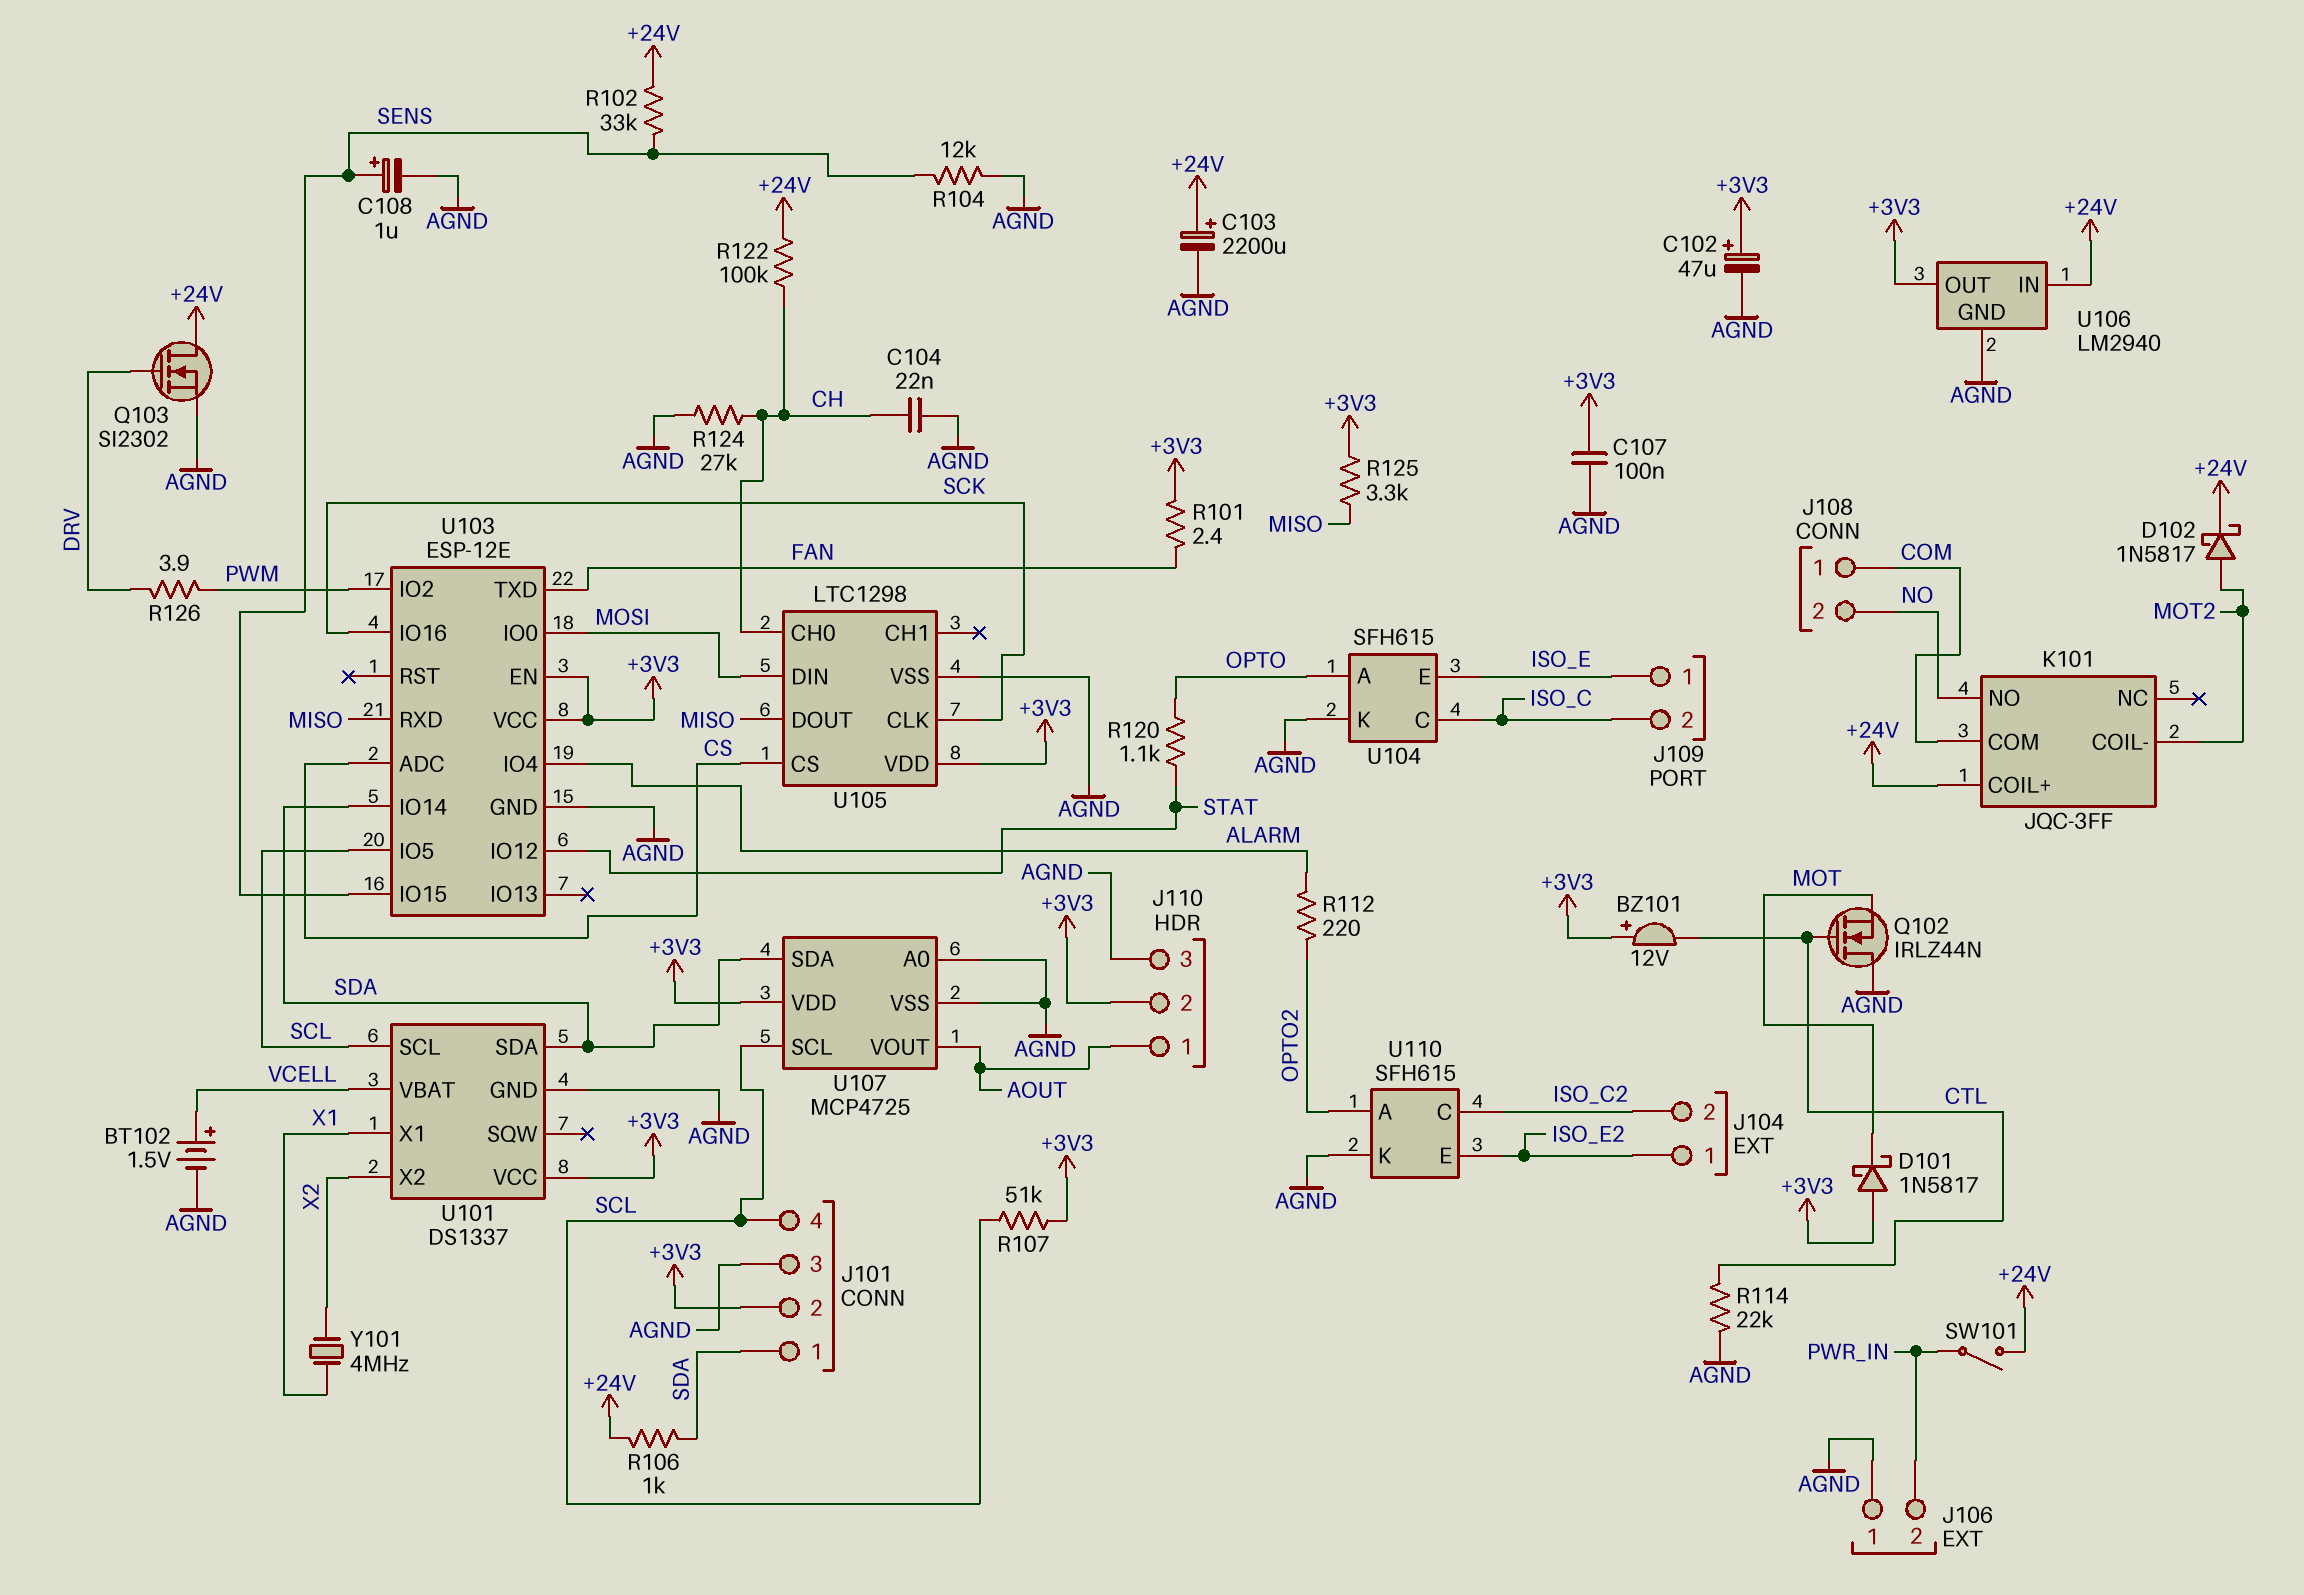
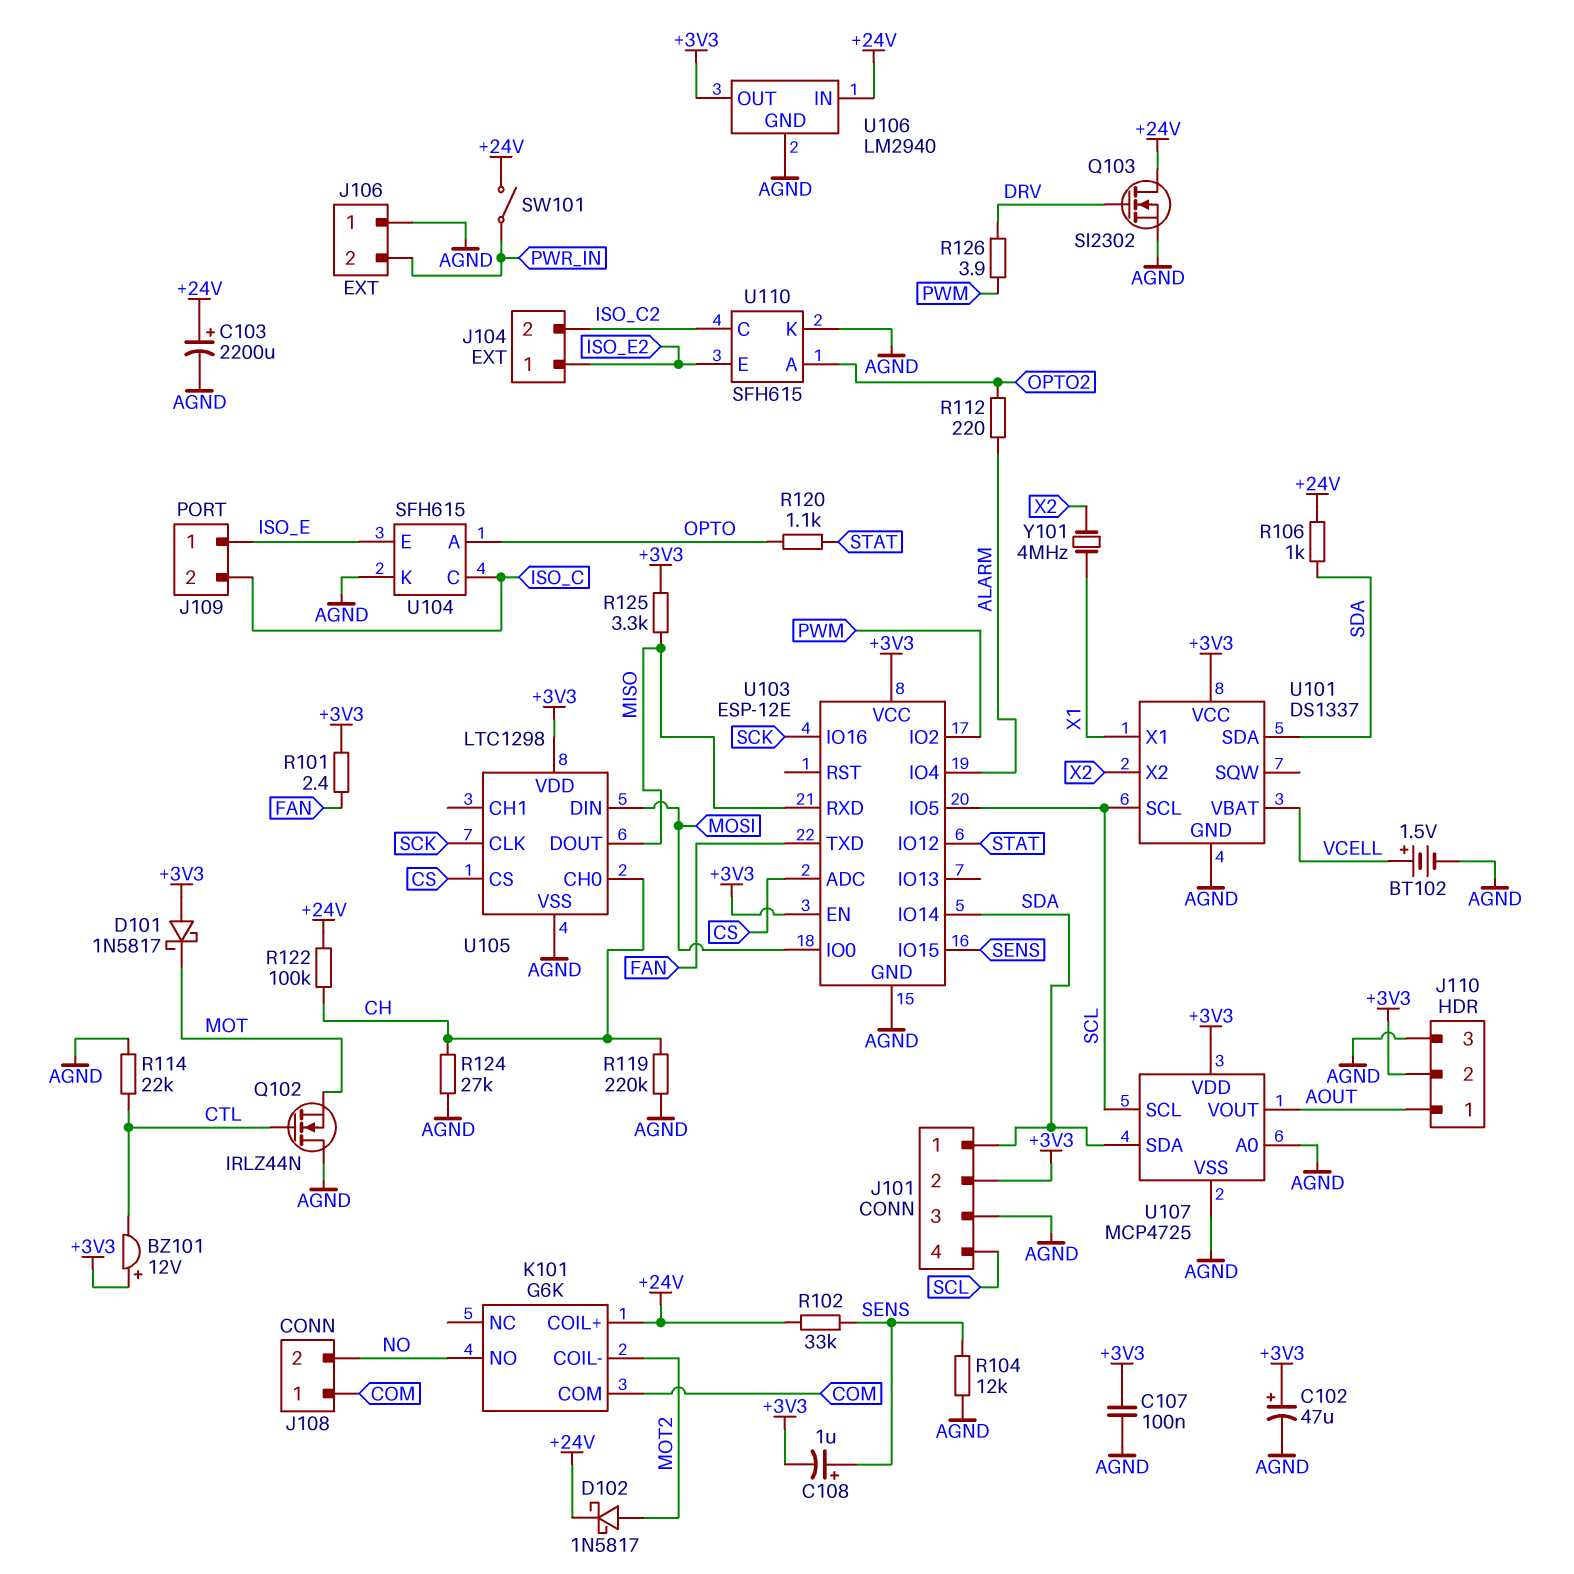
C104: 22nF (AGND, CH) -> none
C108: 1uF (plus SENS, minus AGND) -> 1uF (plus SENS, minus +3V3)
K101: JQC-3FF -> G6K
R107: 51k (+3V3, SCL) -> none
R119: none -> 220k (AGND, CH)

